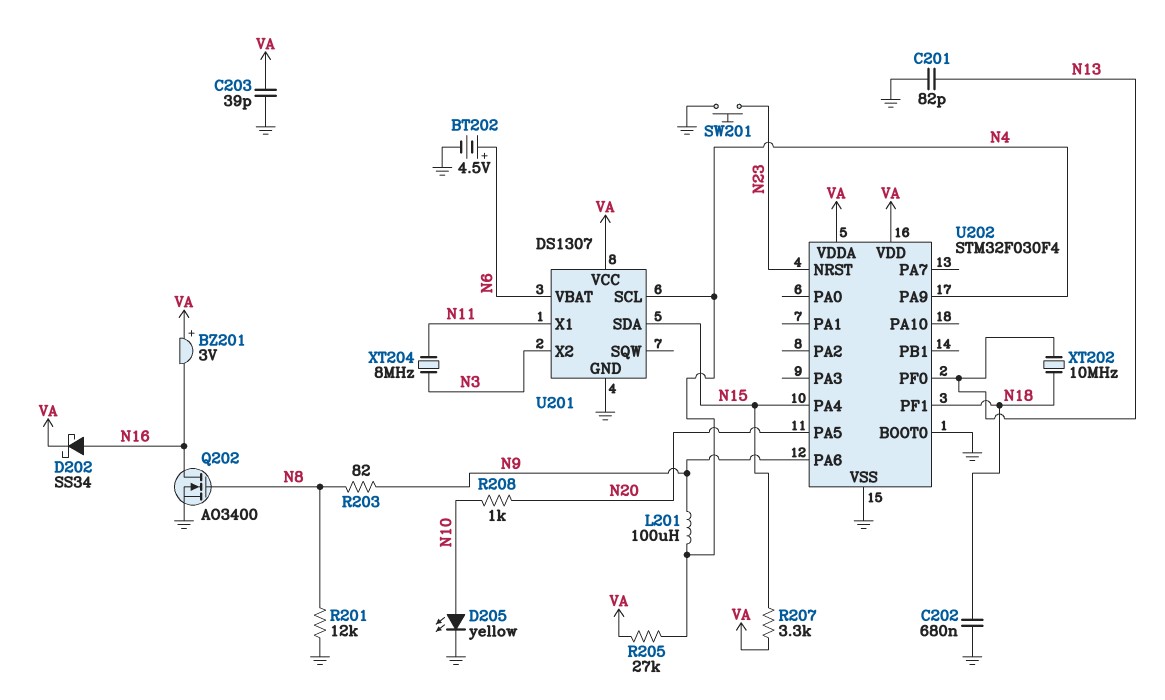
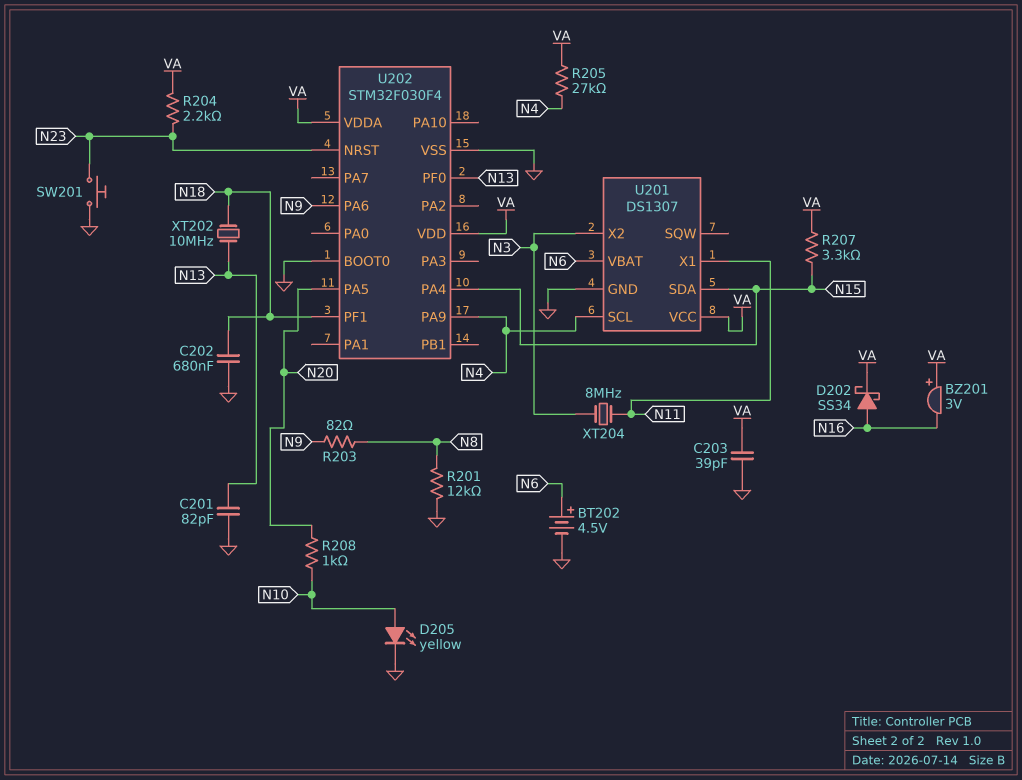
L201: 100uH (N4, N9) -> none
Q202: NMOS AO3400 (G N8, D N16, S GND) -> none
R204: none -> 2.2k (N23, VA)

